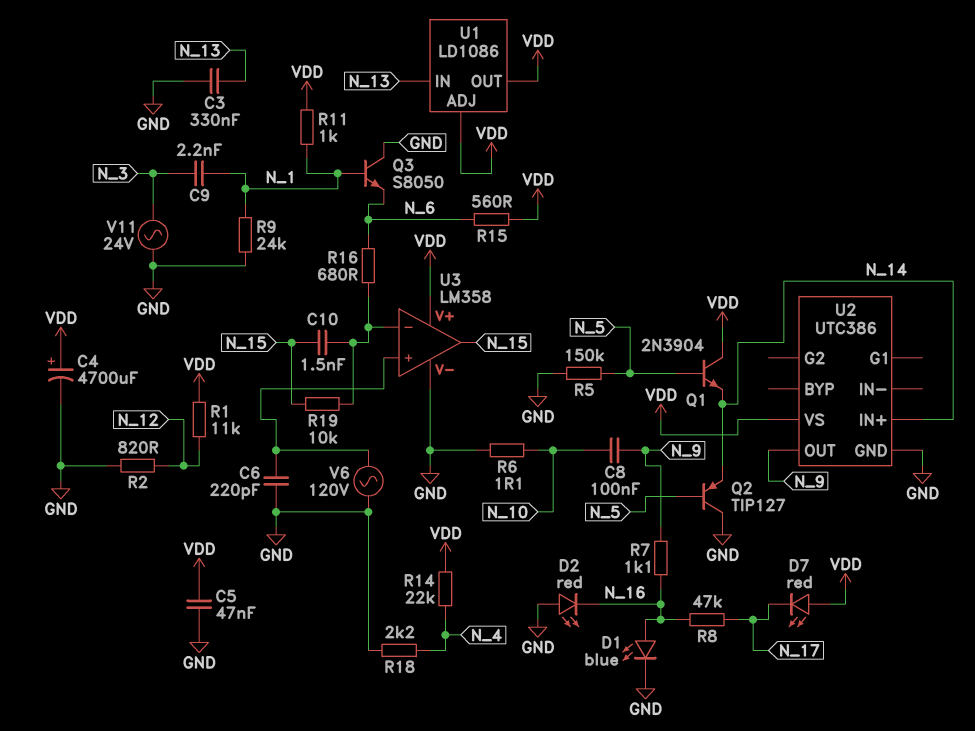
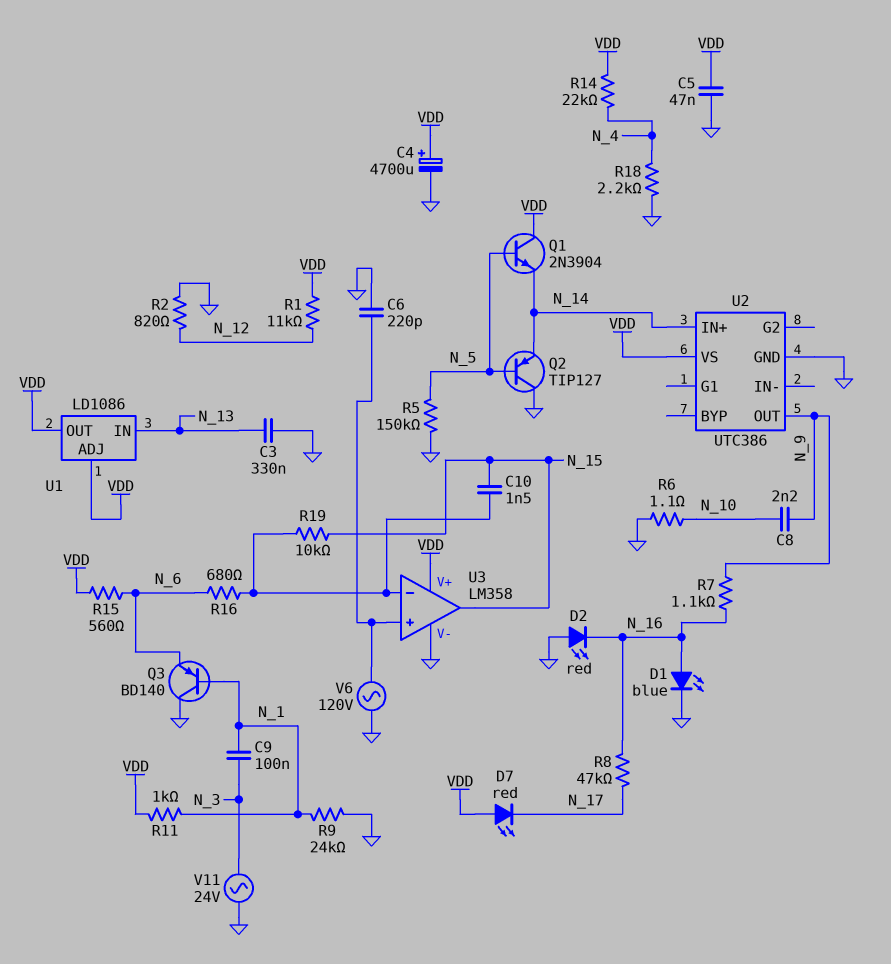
C8: 100nF (N_9, N_10) -> 2.2nF (N_9, N_10)
C9: 2.2nF (N_1, N_3) -> 100nF (N_1, N_3)
Q3: NPN S8050 (B N_1, C GND, E N_6) -> PNP BD140 (B N_1, C GND, E N_6)

